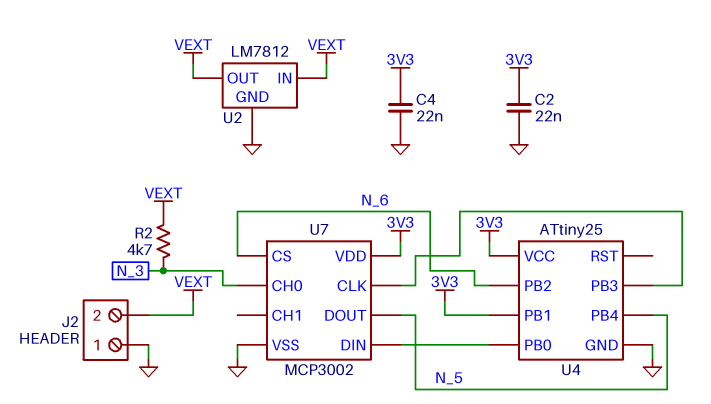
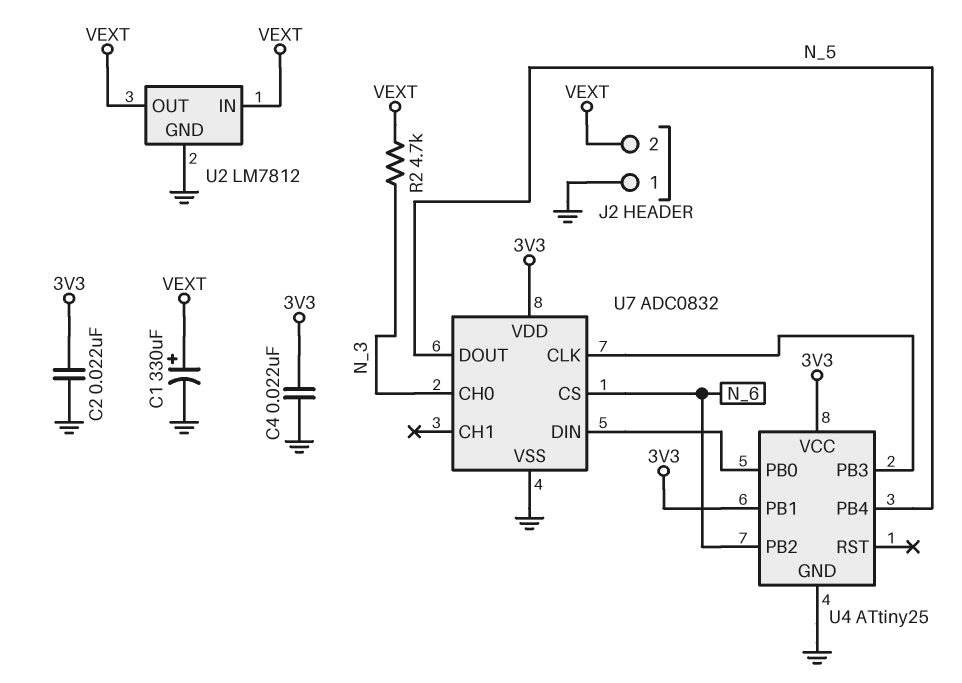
C1: none -> 330uF (plus VEXT, minus GND)
U7: MCP3002 -> ADC0832

